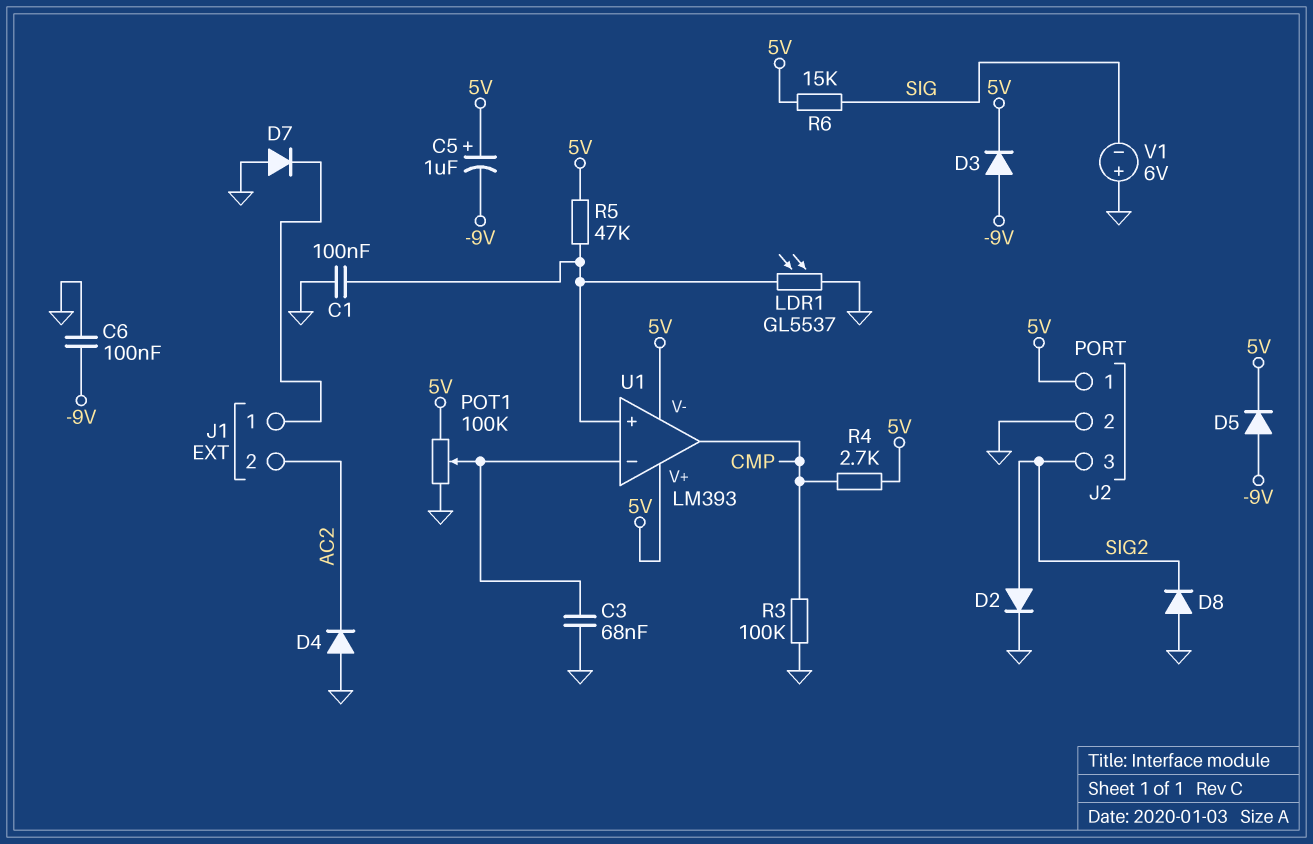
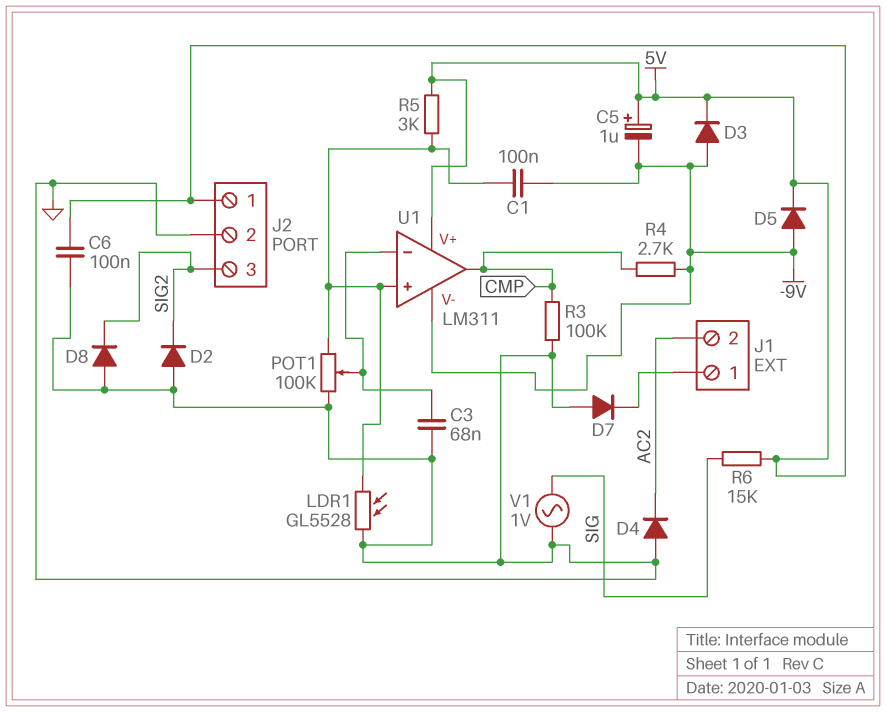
C1: 100nF (GND, U1/in+) -> 100nF (-9V, U1/in+)
C6: 100nF (-9V, GND) -> 100nF (5V, GND)
D2: diode (A SIG2, K GND) -> diode (A GND, K SIG2)
LDR1: GL5537 (GND, U1/in+) -> GL5528 (GND, U1/in+)
POT1: 100k (5V, GND, wiper U1/in-) -> 100k (GND, U1/in+, wiper U1/in-)
R4: 2.7k (5V, CMP) -> 2.7k (-9V, CMP)
R5: 47k (5V, U1/in+) -> 3k (5V, U1/in+)
U1: LM393 -> LM311
U1 pin V-: 5V -> -9V
V1: 6V (plus GND, minus SIG) -> AC 1V (GND, SIG)

